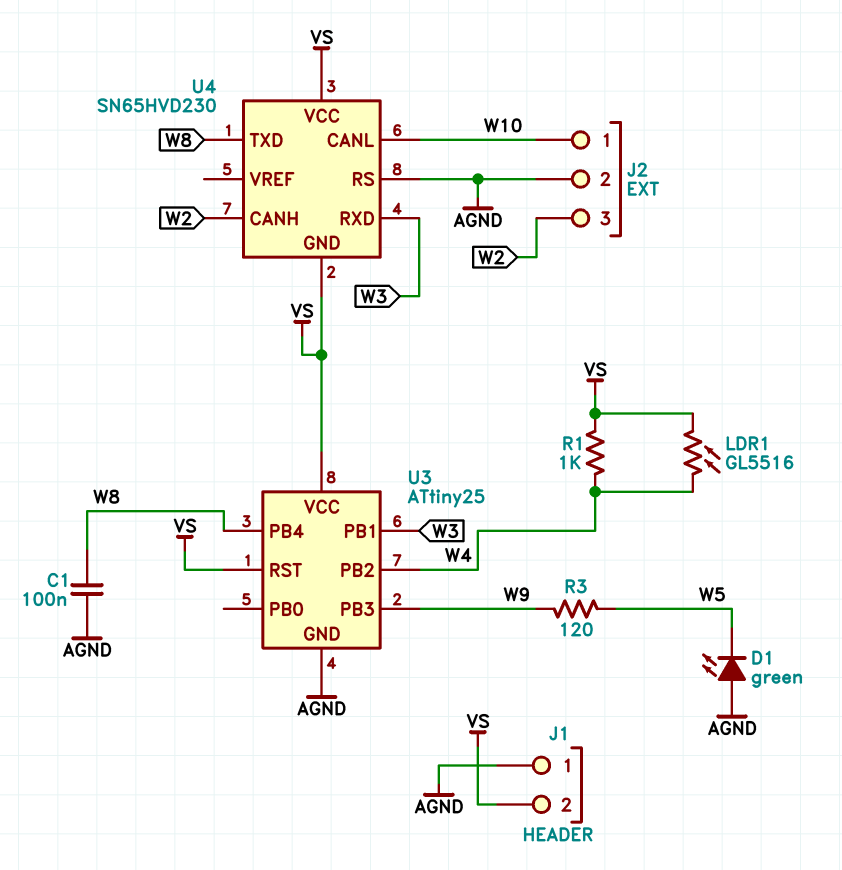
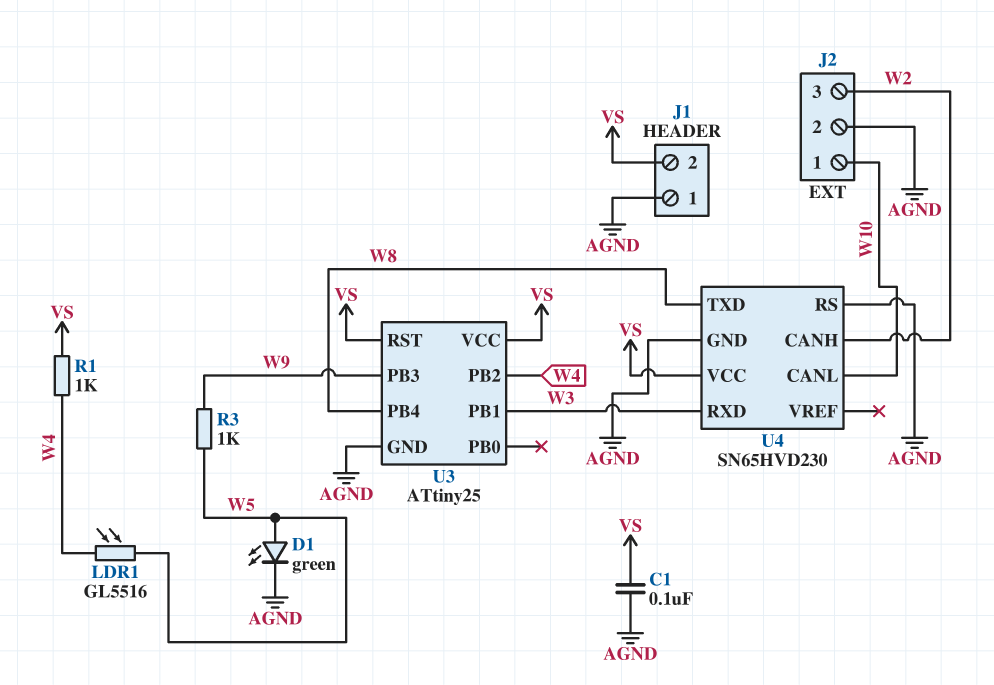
C1: 100nF (AGND, W8) -> 100nF (AGND, VS)
D1: LED green (A AGND, K W5) -> LED green (A W5, K AGND)
LDR1: GL5516 (VS, W4) -> GL5516 (W4, W5)
R3: 120 (W5, W9) -> 1k (W5, W9)
U4 pin GND: VS -> AGND

